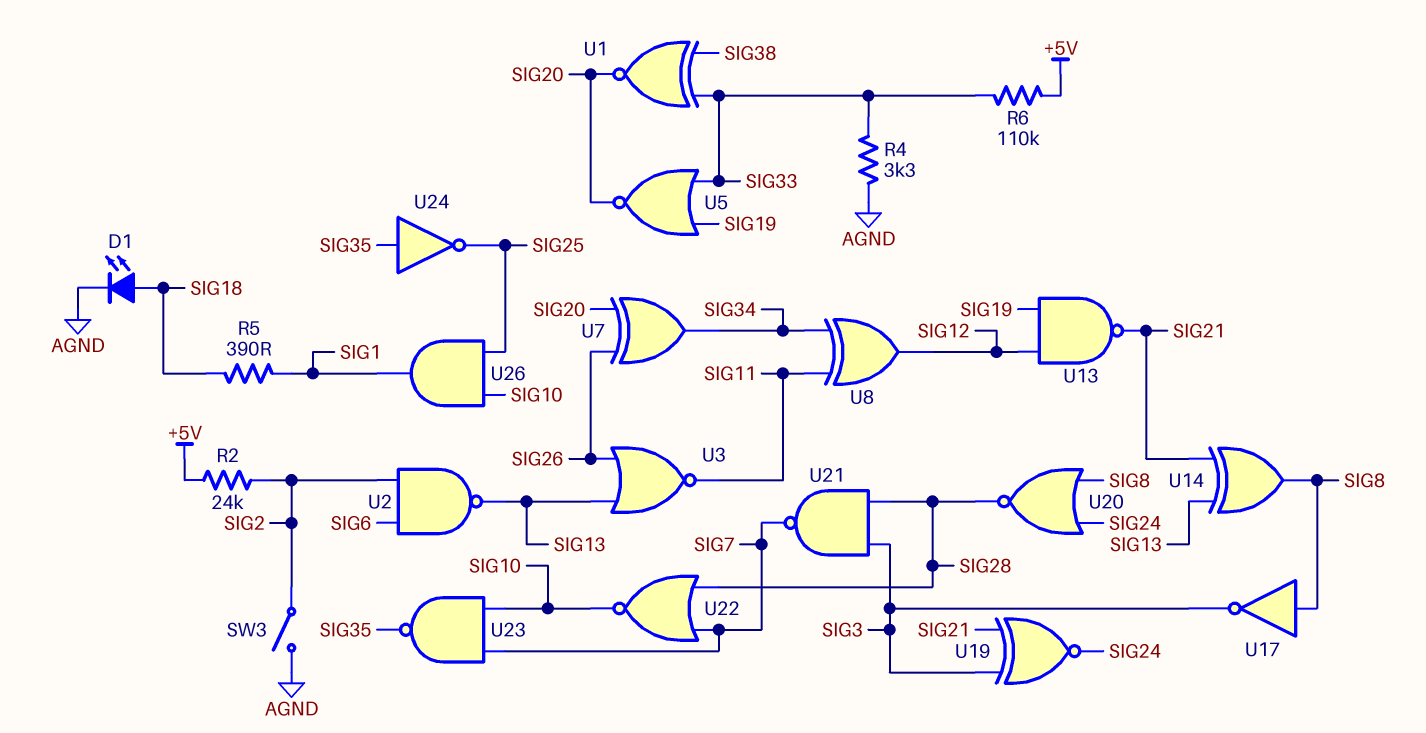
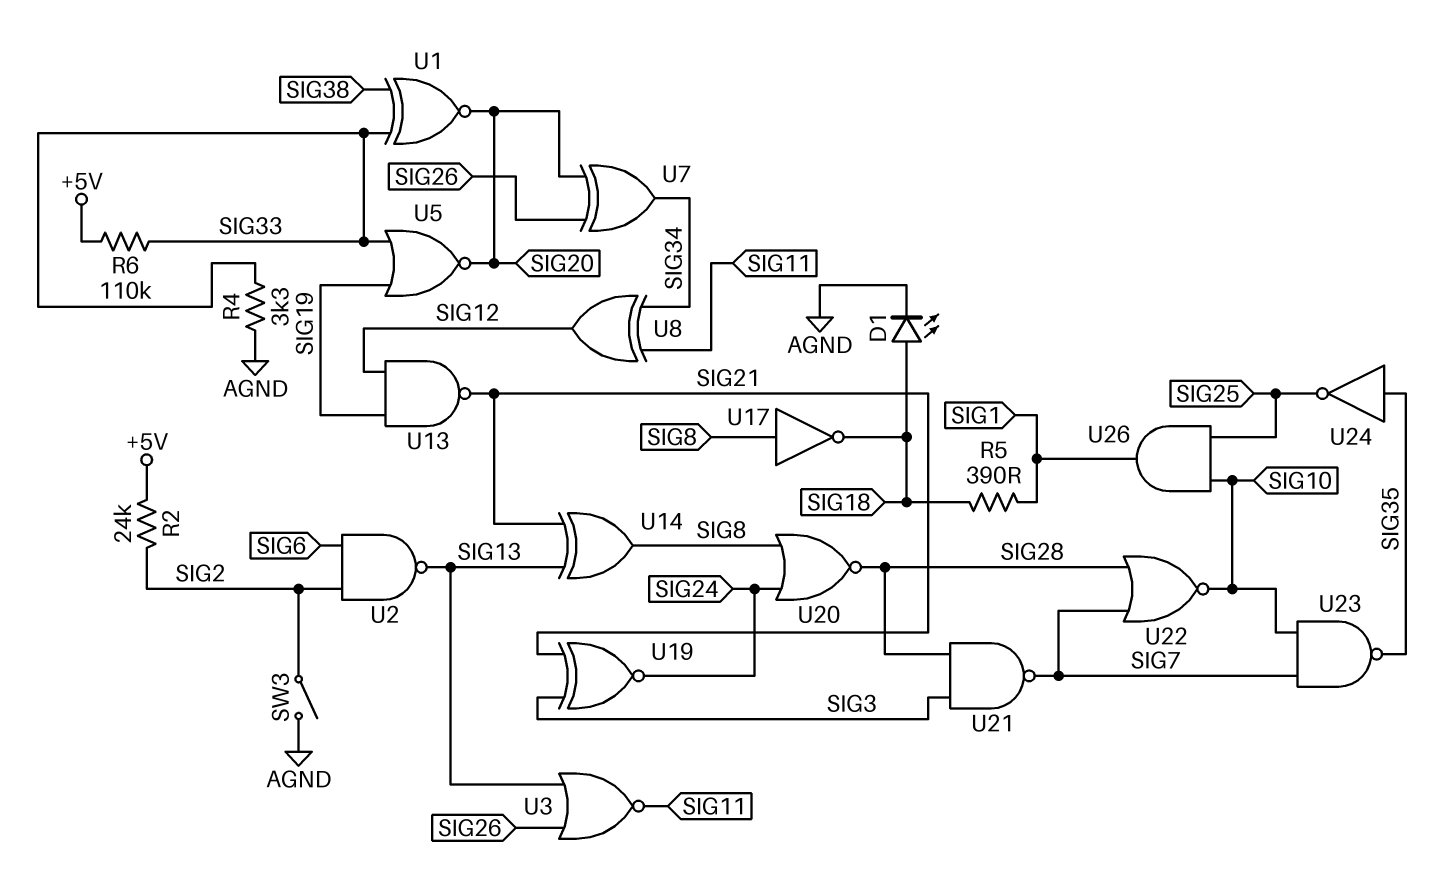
U17: NOT (in SIG8, out SIG3) -> NOT (in SIG8, out SIG18)

